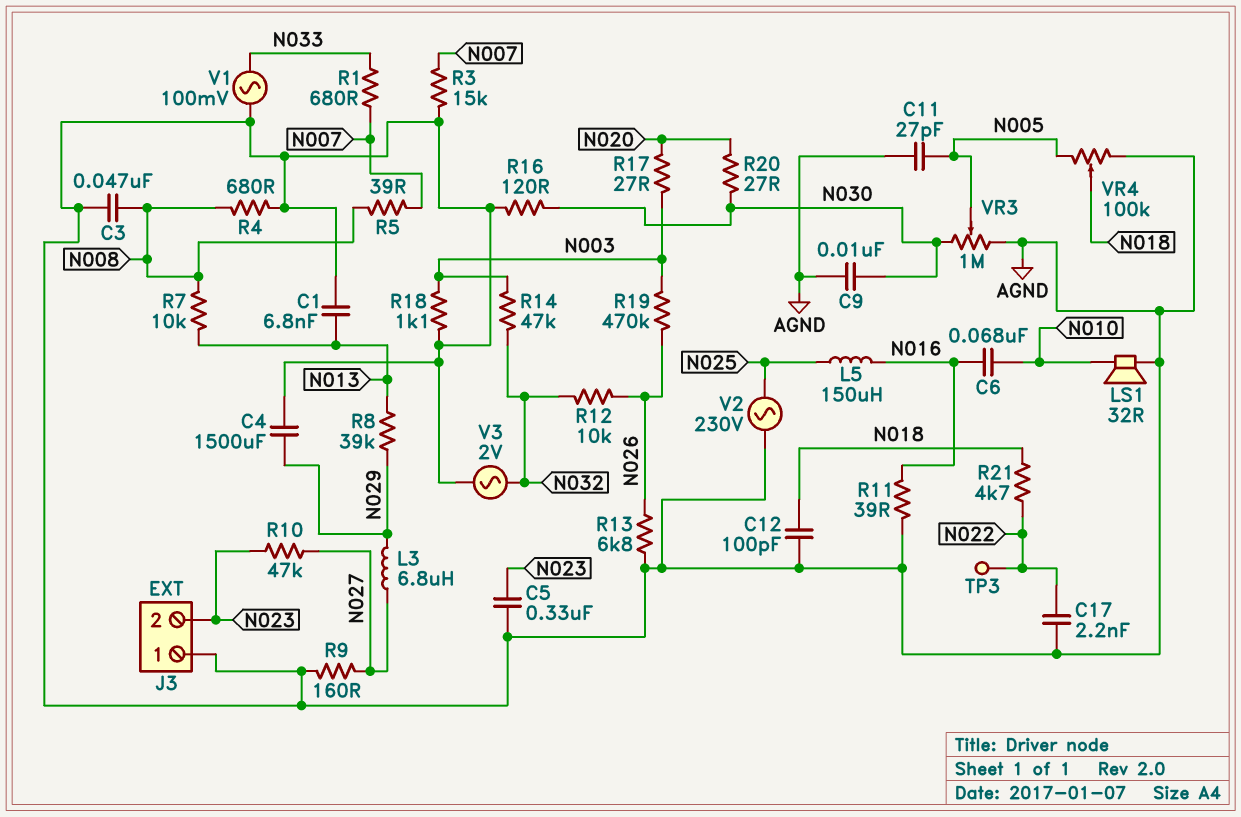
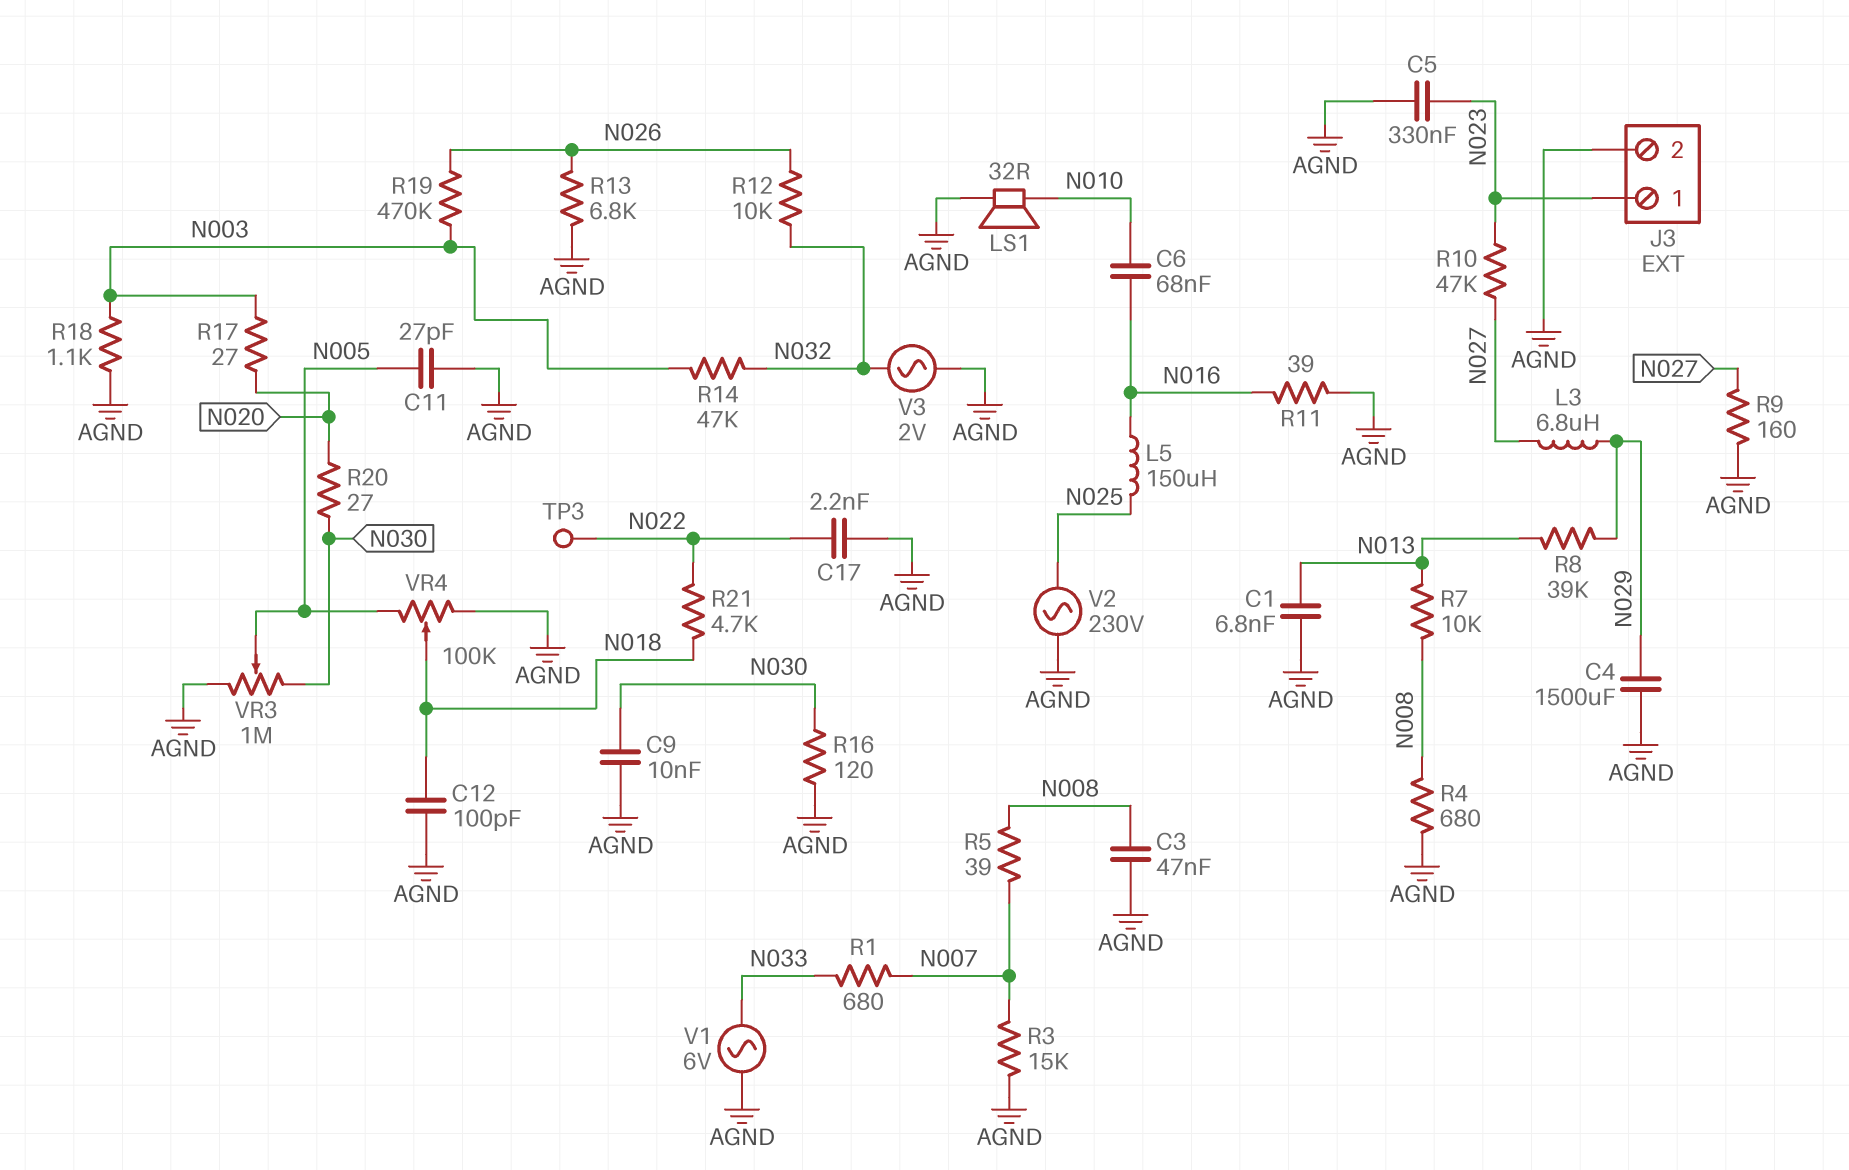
J3 pin 1: AGND -> N023
J3 pin 2: N023 -> AGND
V1: AC 100mV (AGND, N033) -> AC 6V (AGND, N033)

